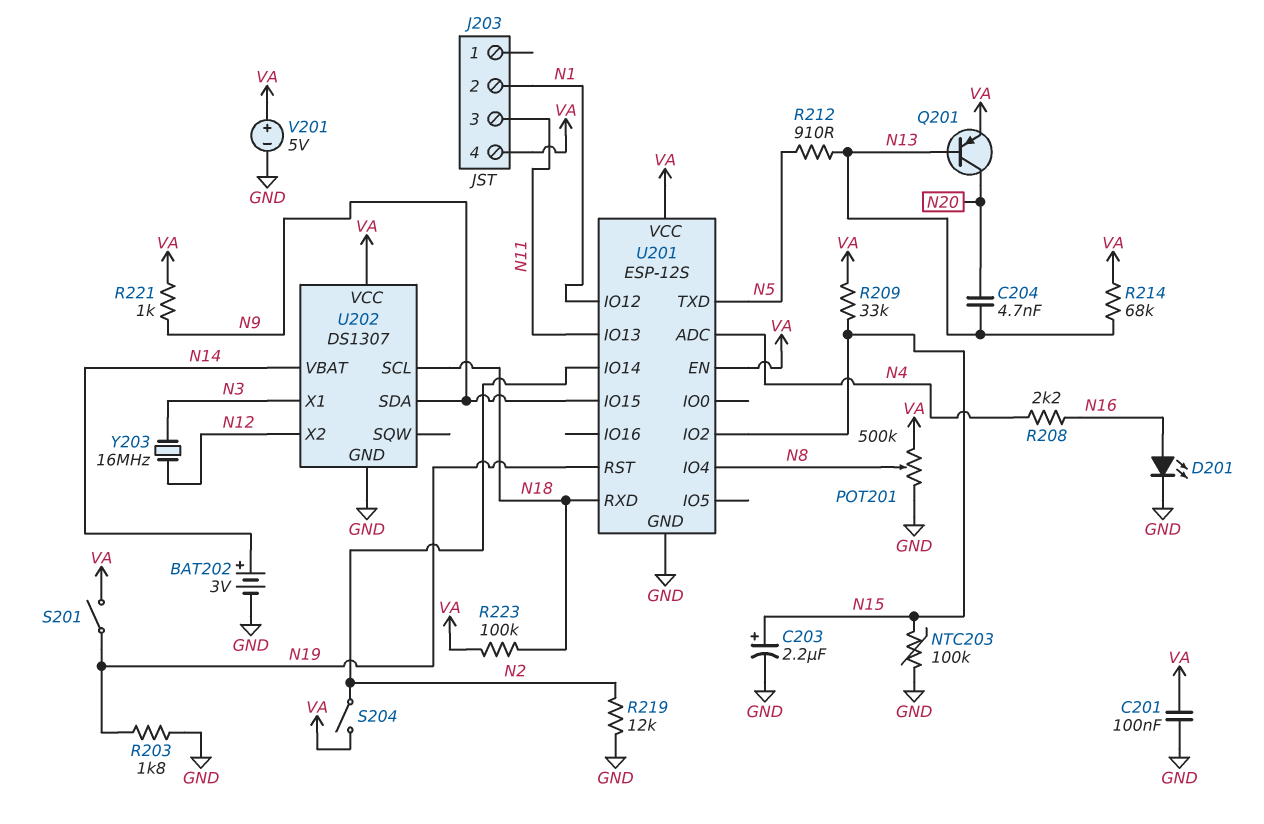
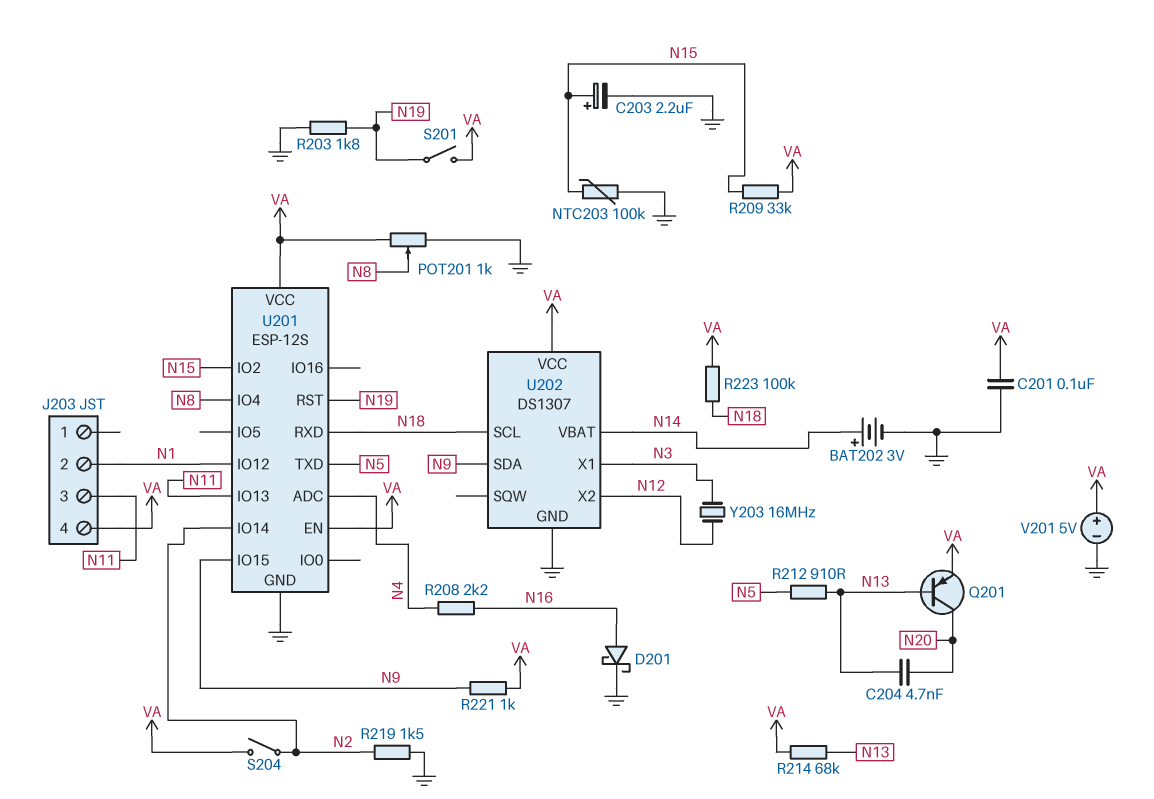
D201: LED (A N16, K GND) -> schottky (A N16, K GND)
POT201: 500k (GND, VA, wiper N8) -> 1k (GND, VA, wiper N8)
R219: 12k (GND, N2) -> 1.5k (GND, N2)

